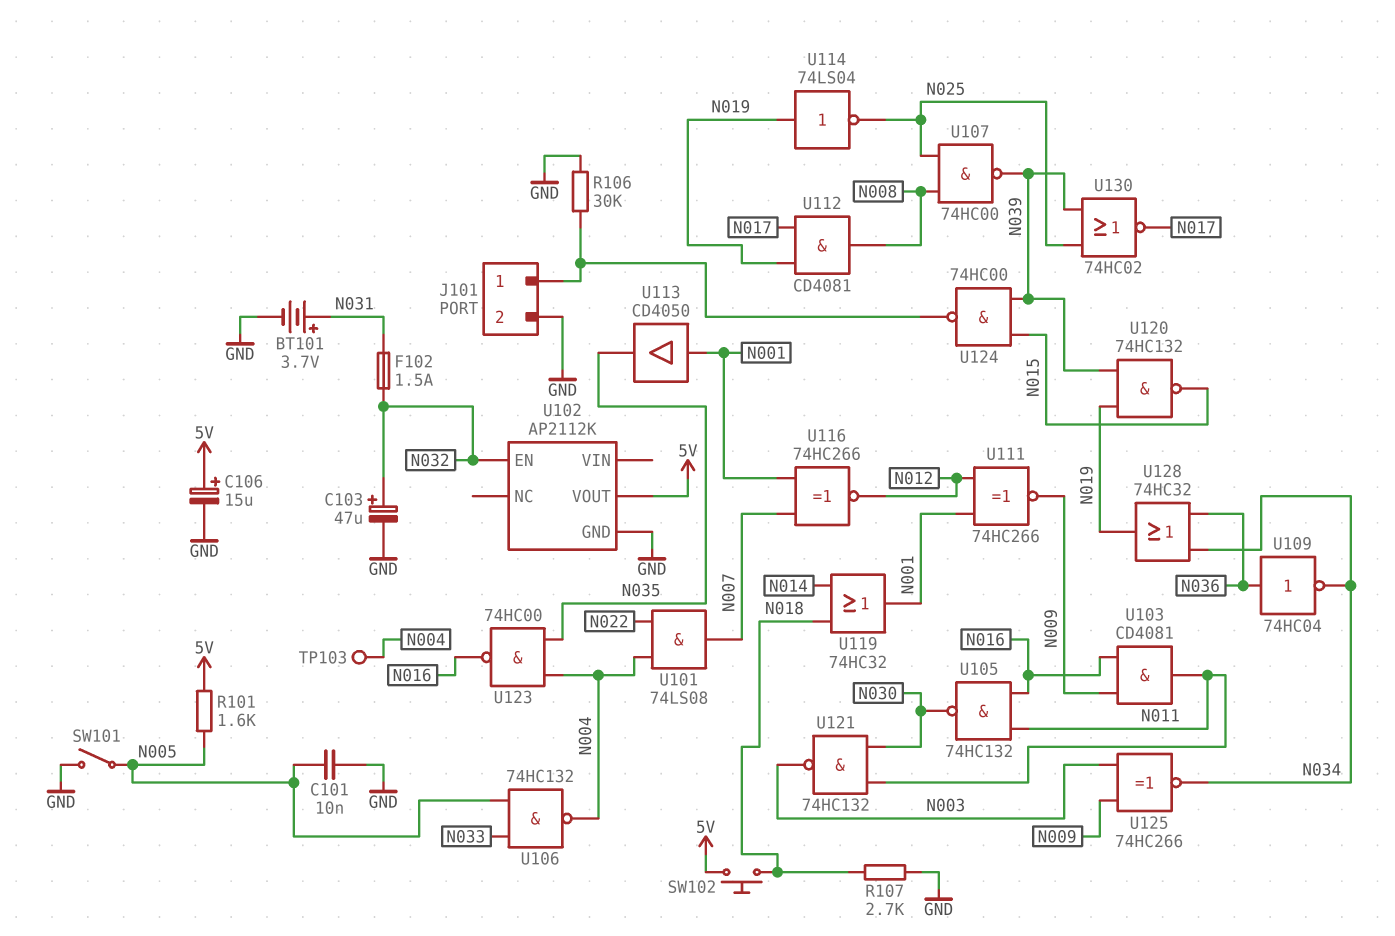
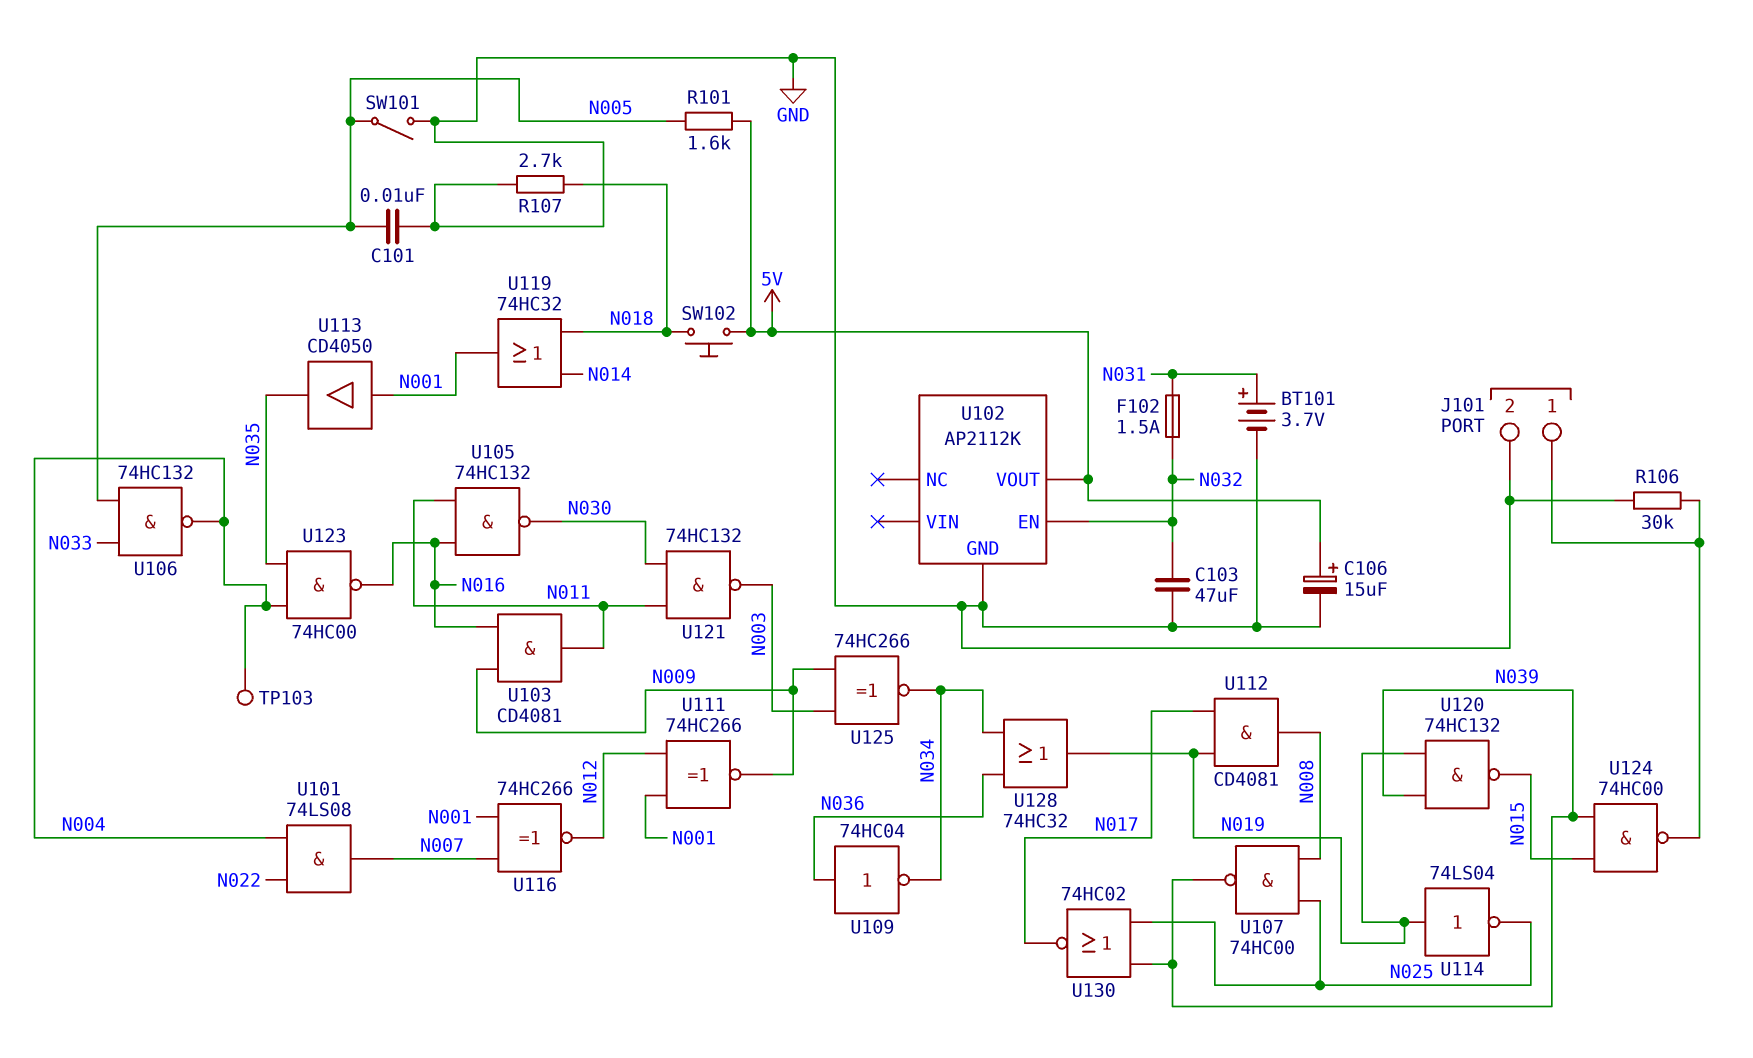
C103: 47uF (plus N032, minus GND) -> 47uF (GND, N032)

